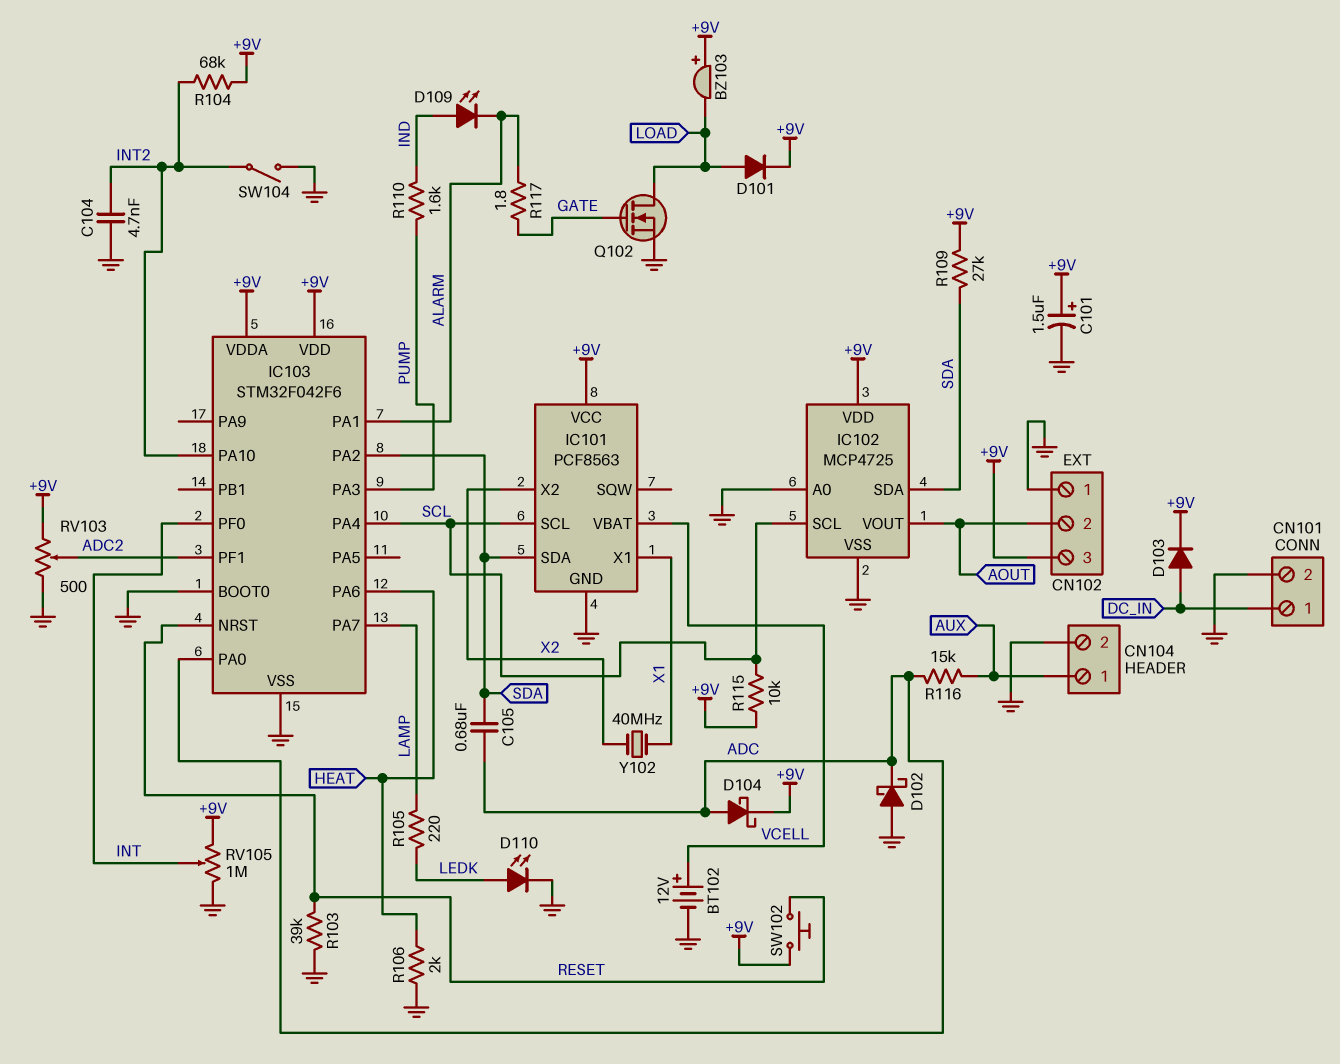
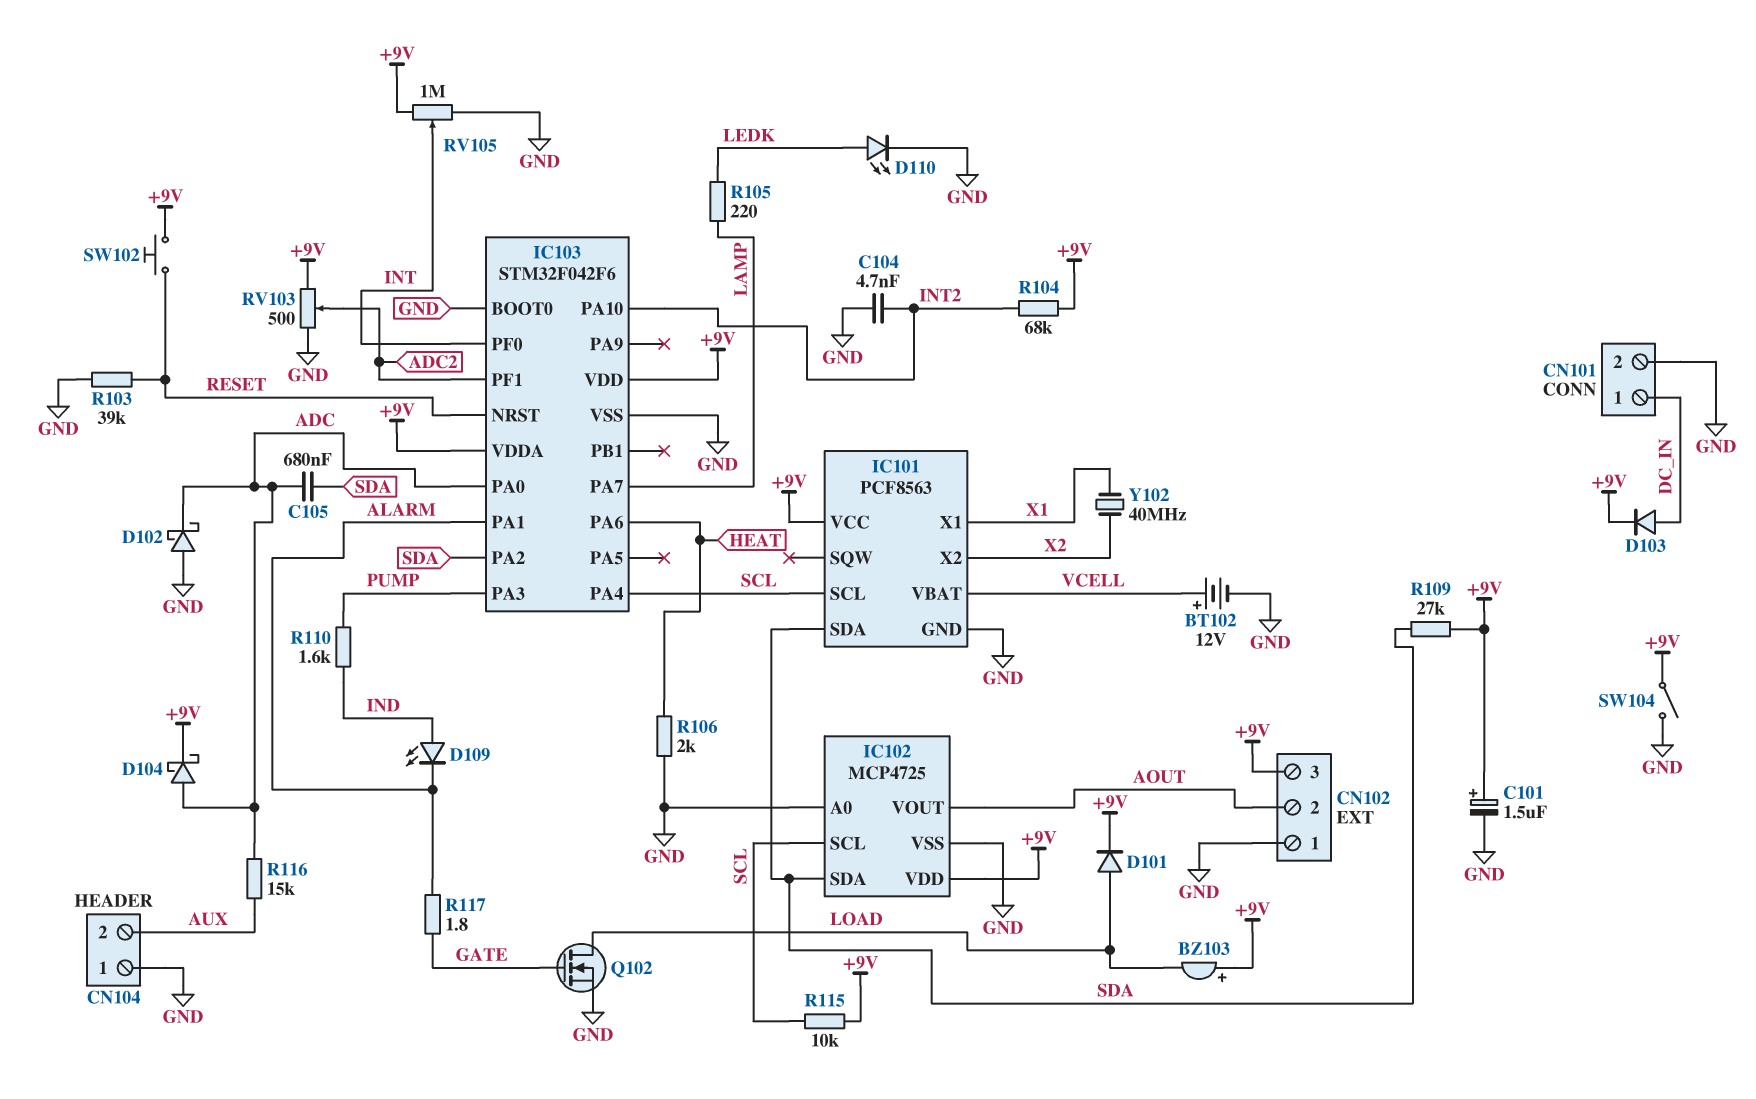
CN104 pin 1: AUX -> GND
CN104 pin 2: GND -> AUX
SW104: switch (GND, INT2) -> switch (+9V, GND)

